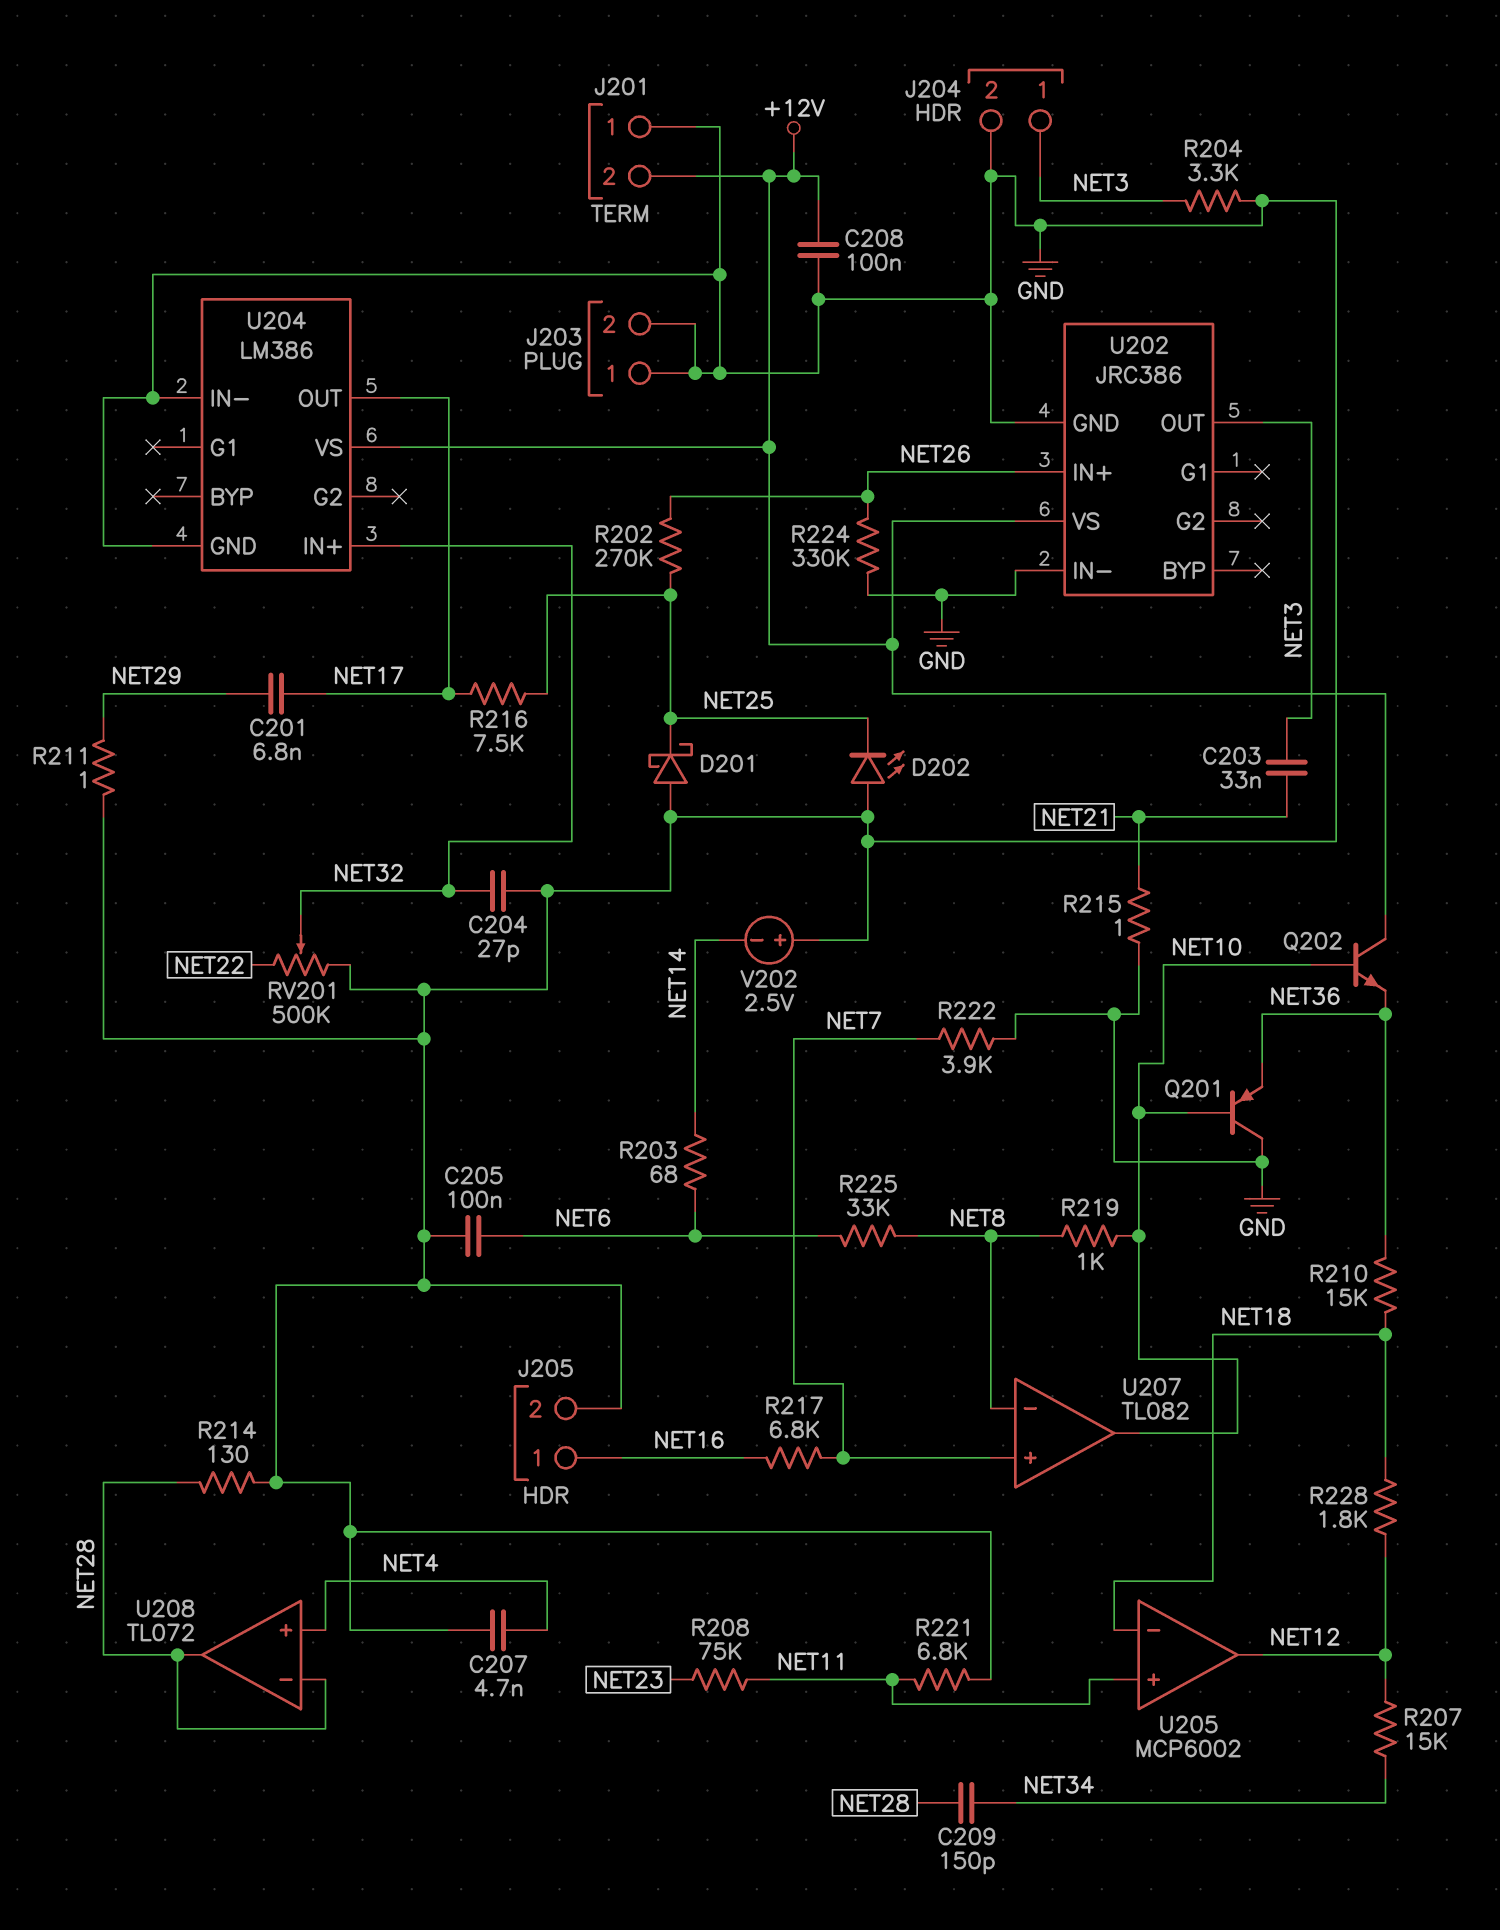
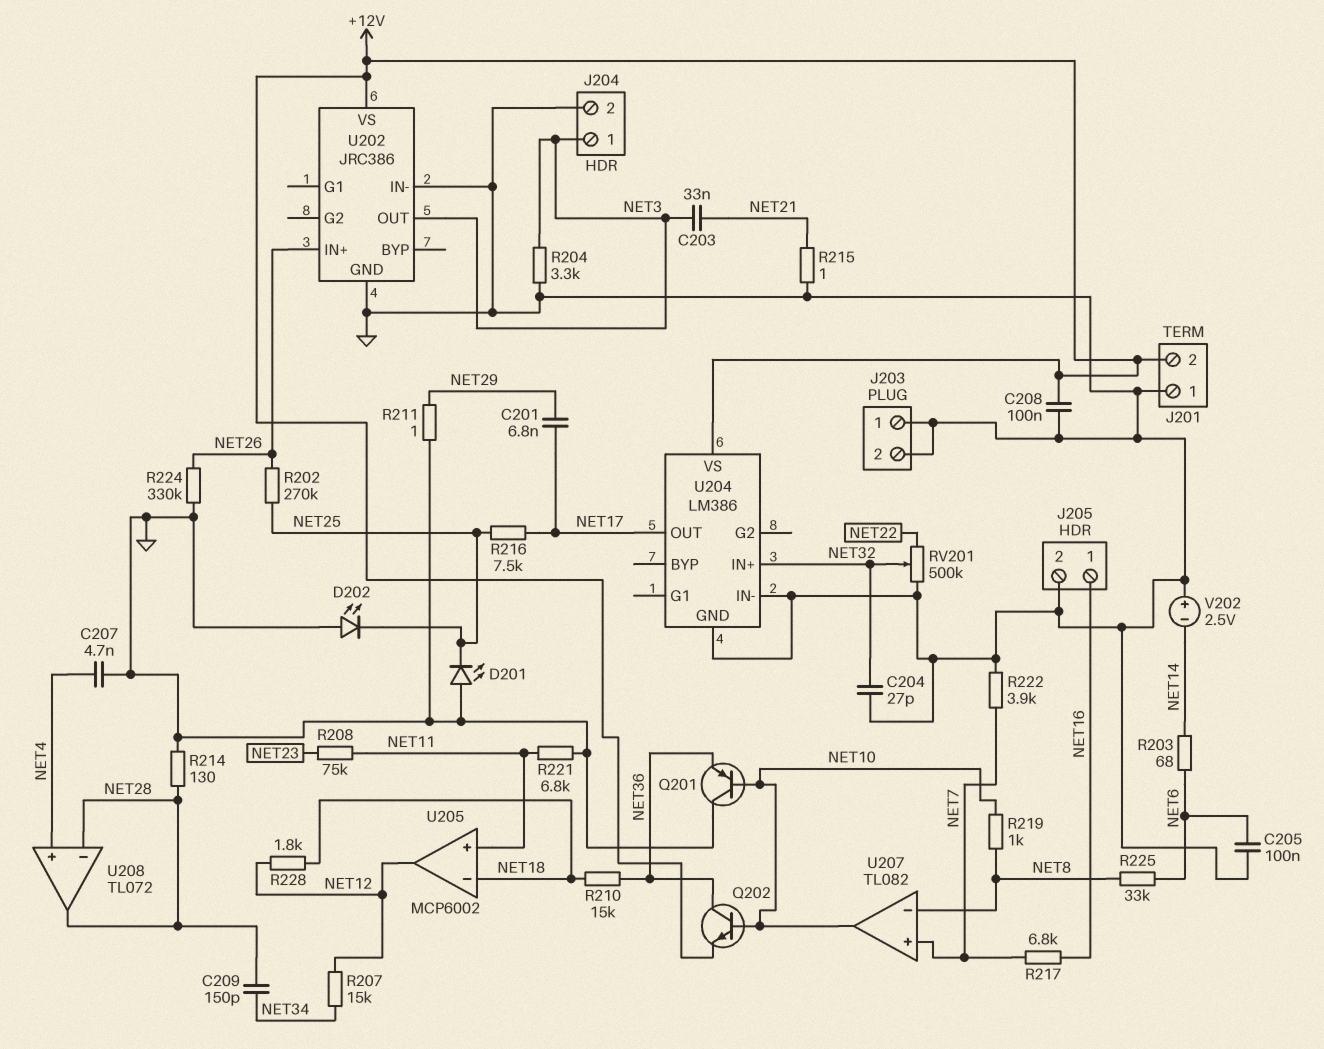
D201: schottky (A GND, K NET25) -> LED (A GND, K NET25)
Q202: NPN (B NET10, C +12V, E NET36) -> NPN (B NET10, C NET36, E +12V)

